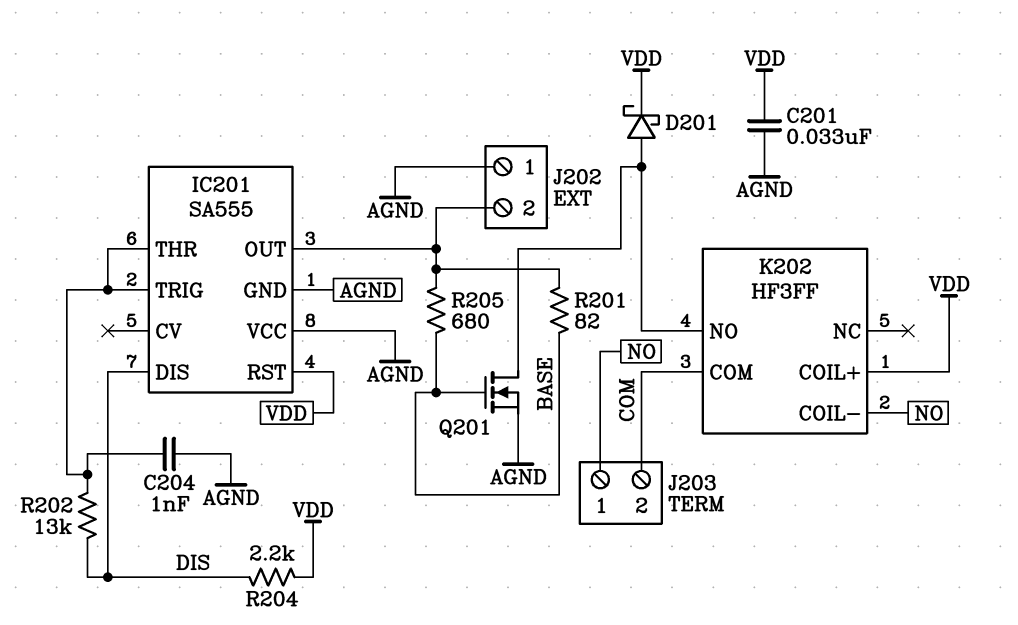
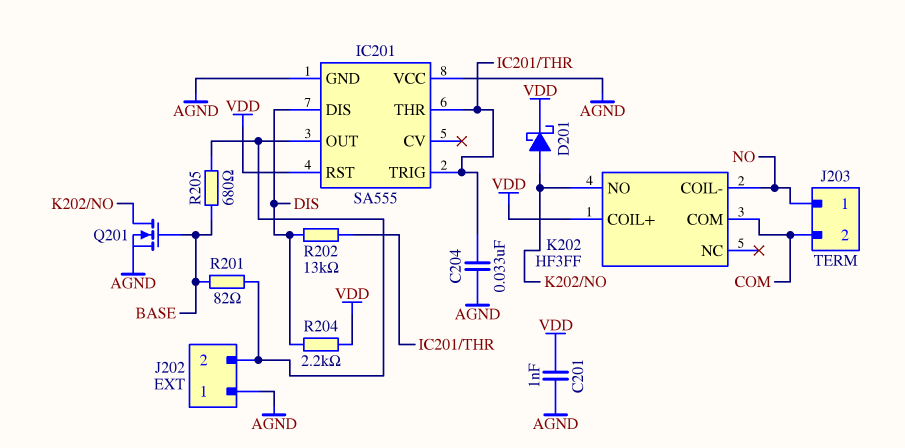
C201: 33nF (AGND, VDD) -> 1nF (AGND, VDD)
C204: 1nF (AGND, IC201/THR) -> 33nF (AGND, IC201/THR)

